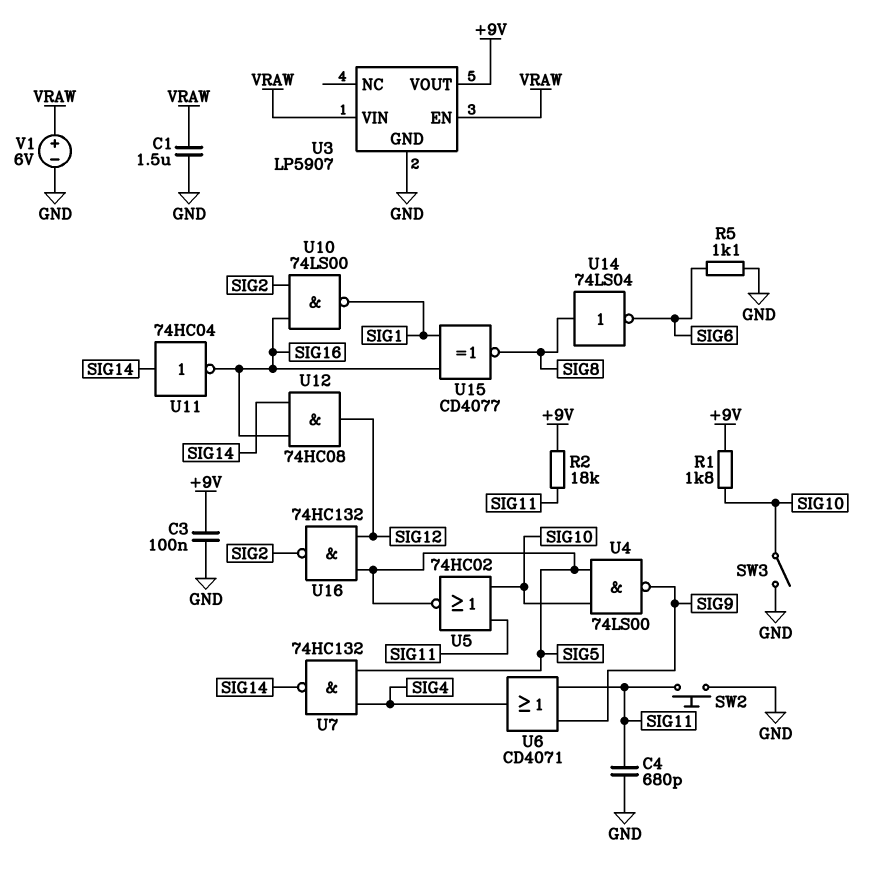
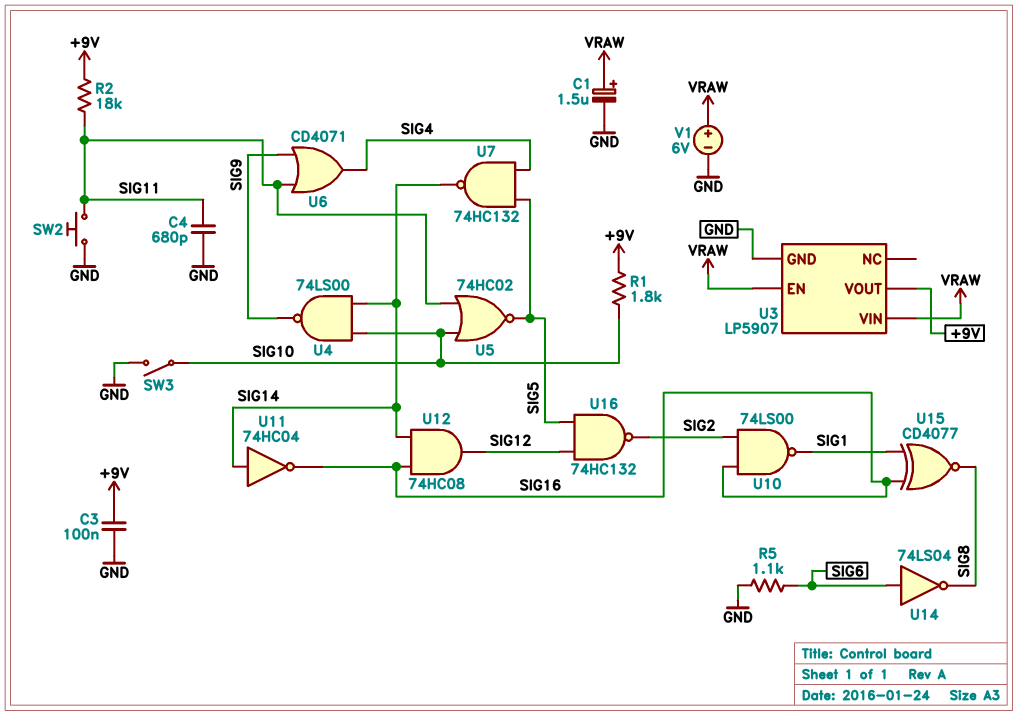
C1: 1.5uF (GND, VRAW) -> 1.5uF (plus VRAW, minus GND)
U4: NAND 74LS00 (in SIG5, in SIG10, out SIG9) -> NAND 74LS00 (in SIG10, in SIG14, out SIG9)
U14: NOT 74LS04 (in SIG8, out SIG6) -> NOT 74LS04 (in SIG6, out SIG8)

